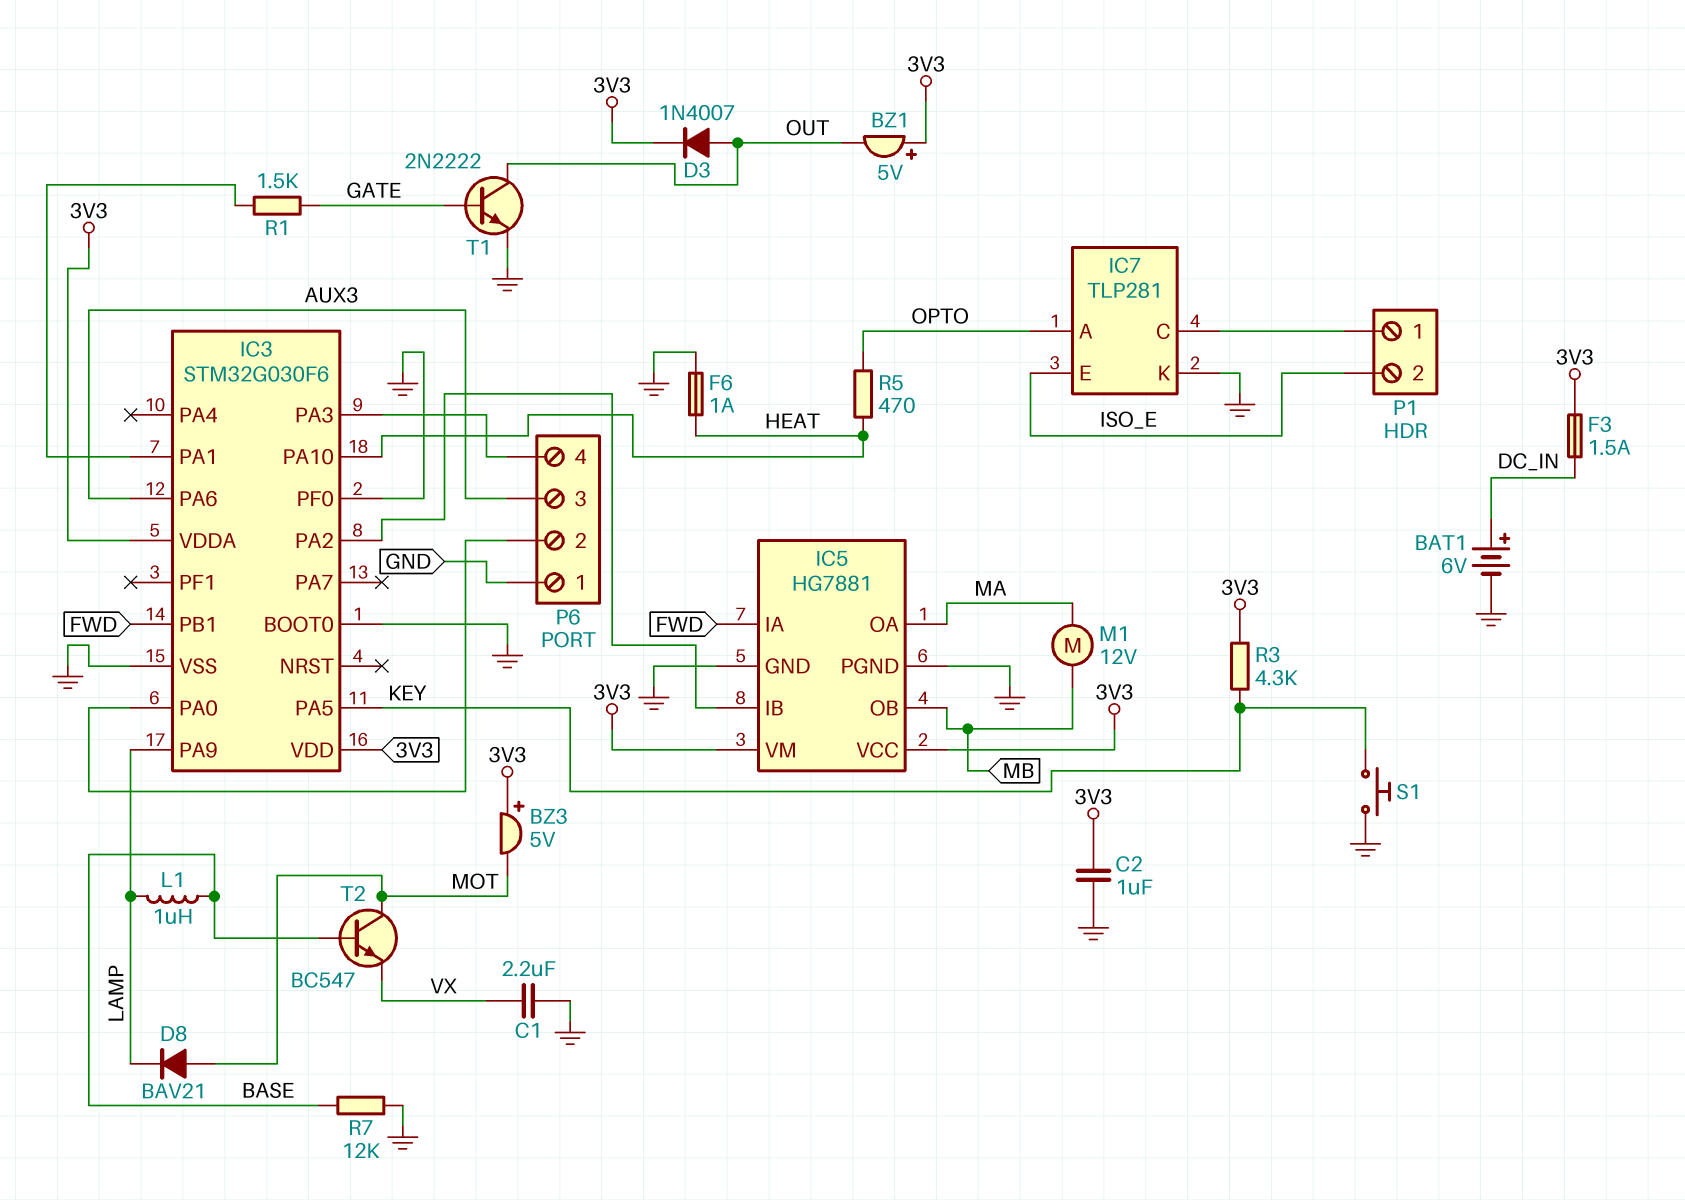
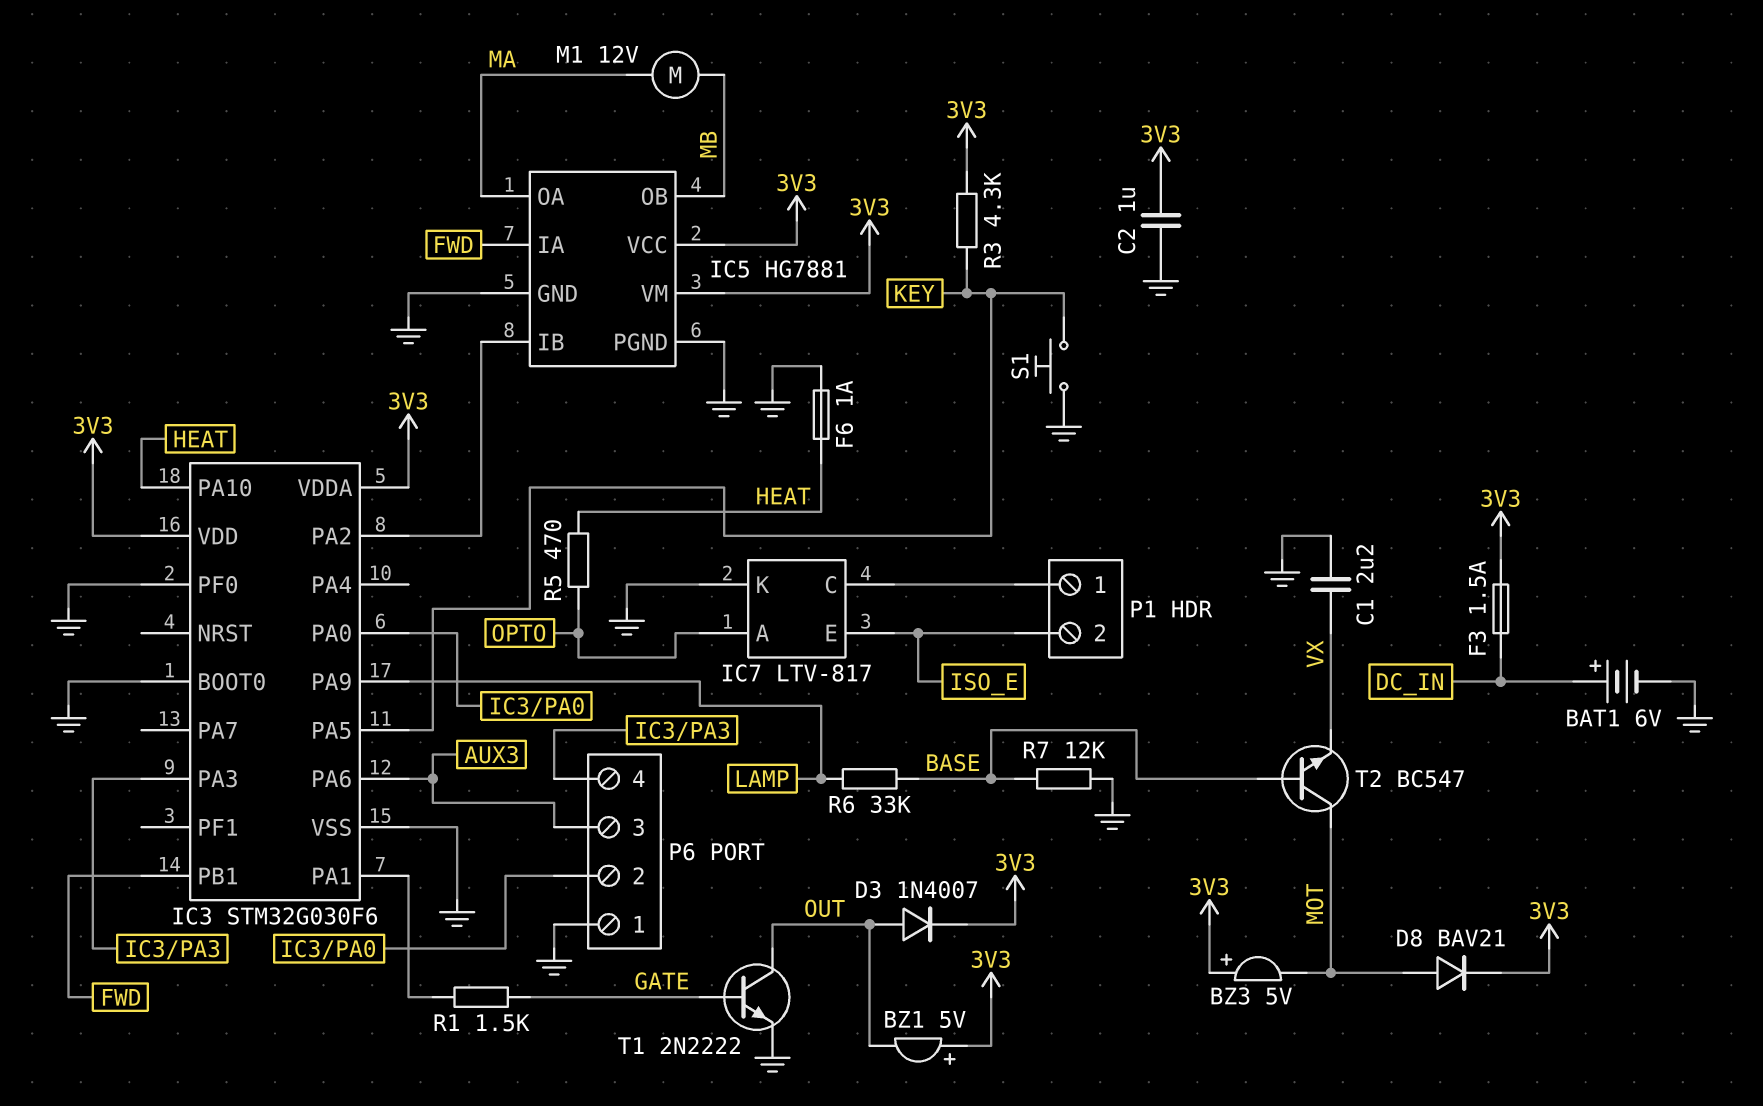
D8: diode BAV21 (A MOT, K LAMP) -> diode BAV21 (A MOT, K 3V3)
IC7: TLP281 -> LTV-817
L1: 1uH (BASE, LAMP) -> none
R6: none -> 33k (BASE, LAMP)

